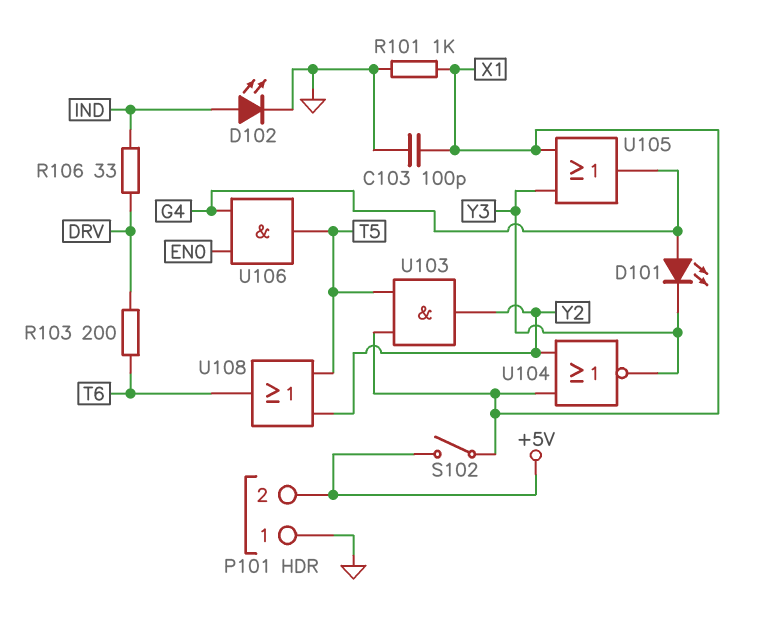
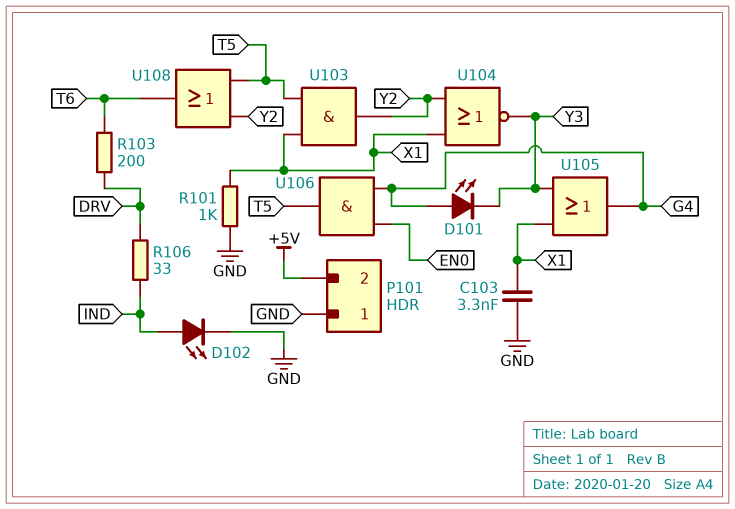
C103: 100pF (GND, X1) -> 3.3nF (GND, X1)
S102: switch (+5V, X1) -> none

